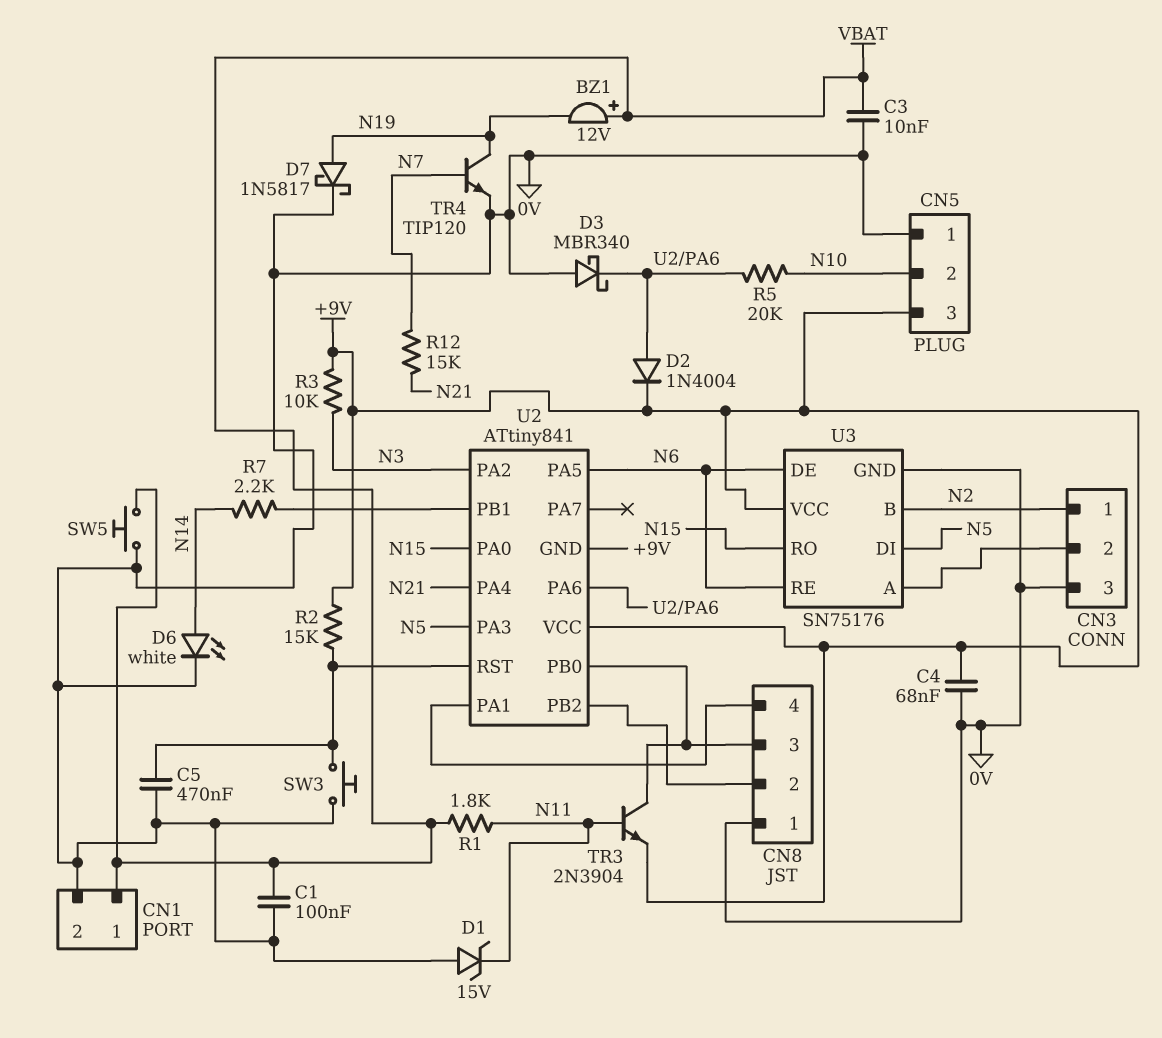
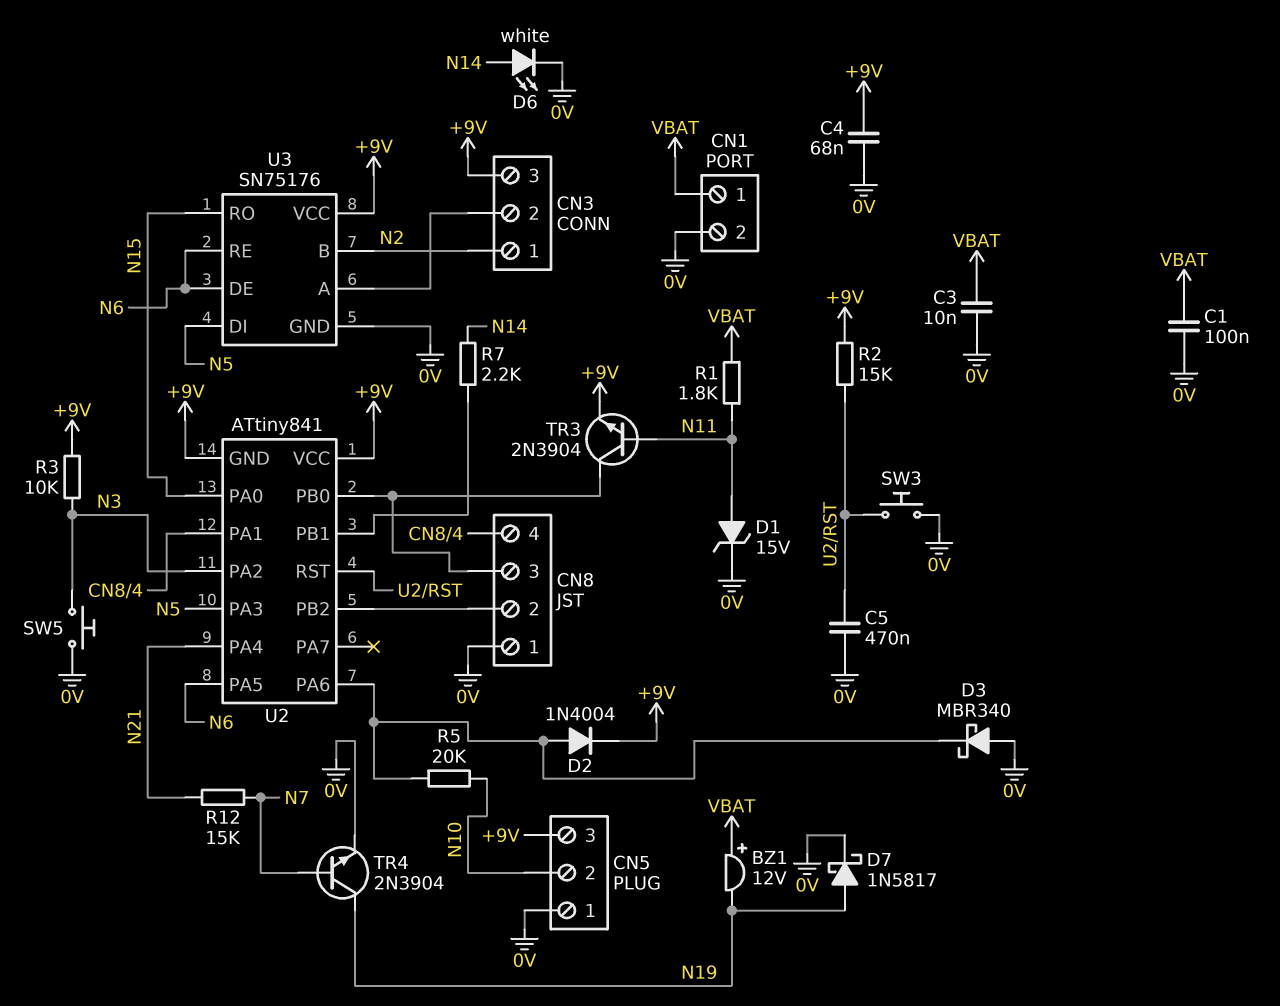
CN3 pin 3: 0V -> +9V
D1: zener 15V (A 0V, K N11) -> zener 15V (A N11, K 0V)
SW5: button (0V, VBAT) -> button (0V, N3)
TR4: NPN TIP120 (B N7, C N19, E 0V) -> NPN 2N3904 (B N7, C N19, E 0V)

